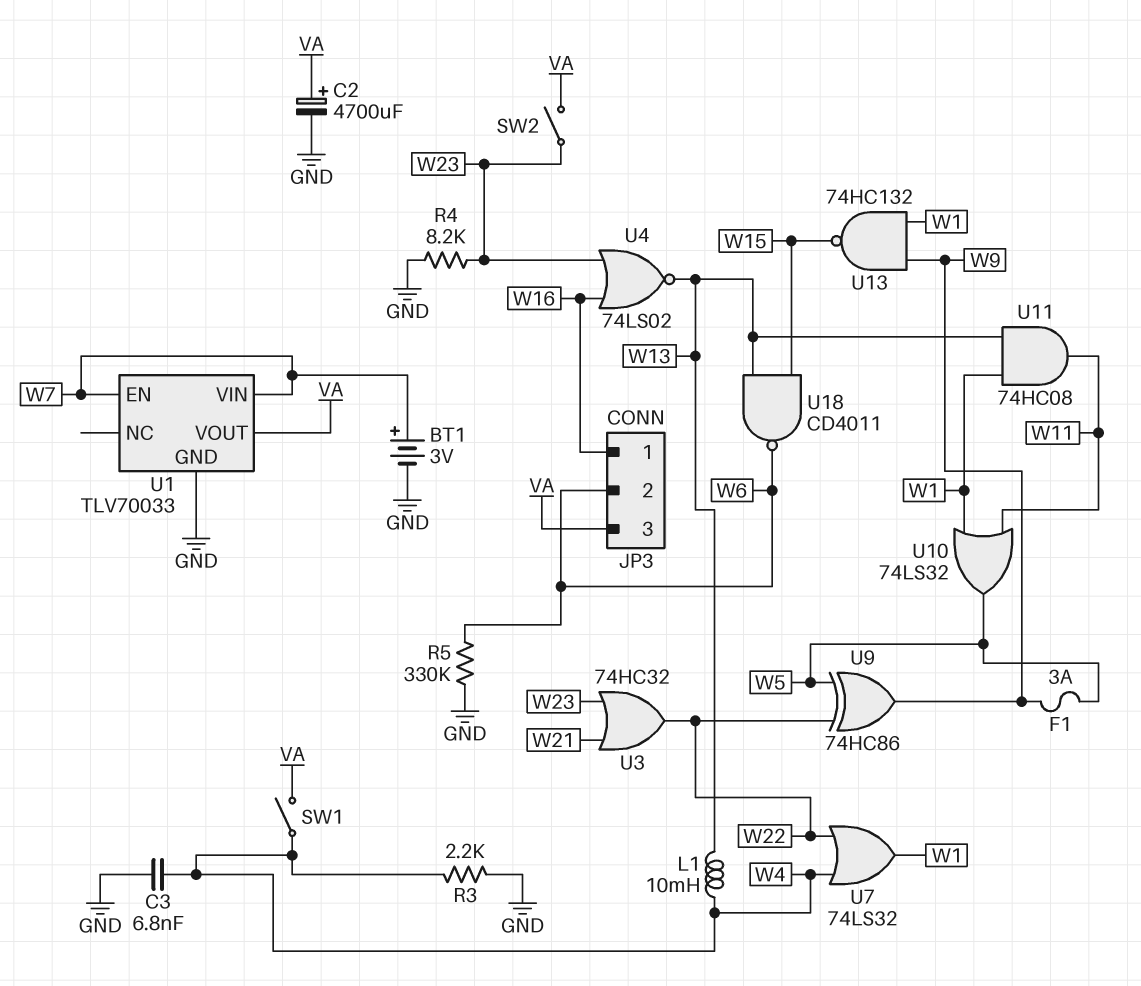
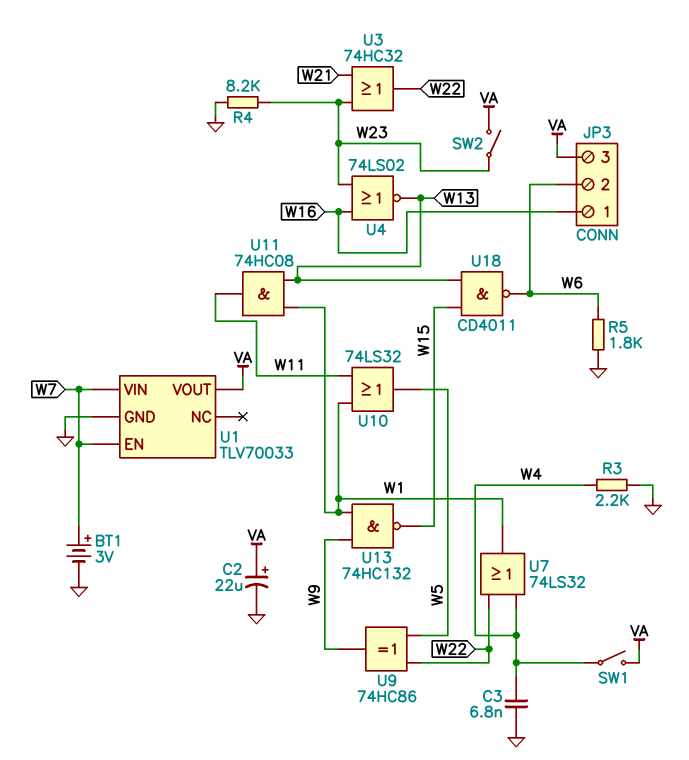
C2: 4700uF (plus VA, minus GND) -> 22uF (plus VA, minus GND)
F1: 3A (W5, W9) -> none
L1: 10mH (W4, W13) -> none
R5: 330k (GND, W6) -> 1.8k (GND, W6)

